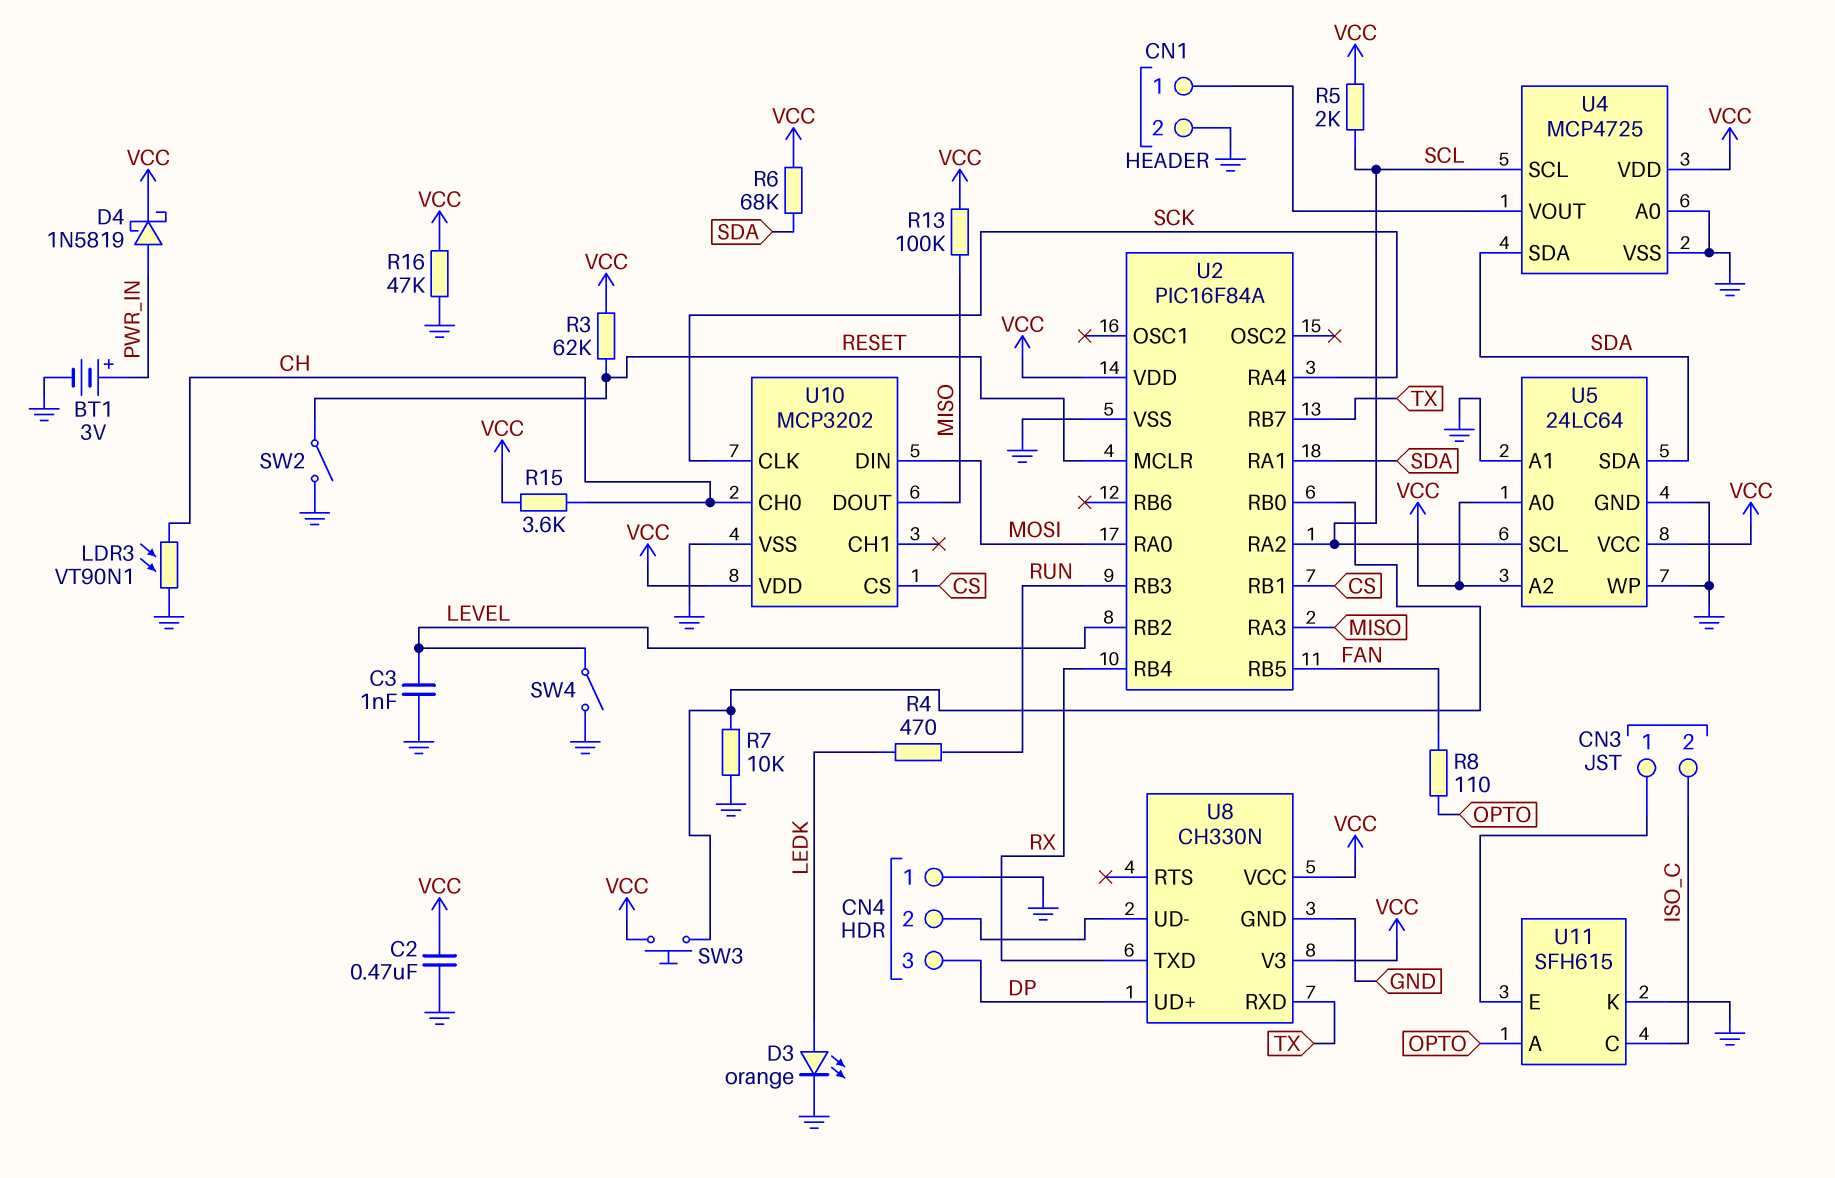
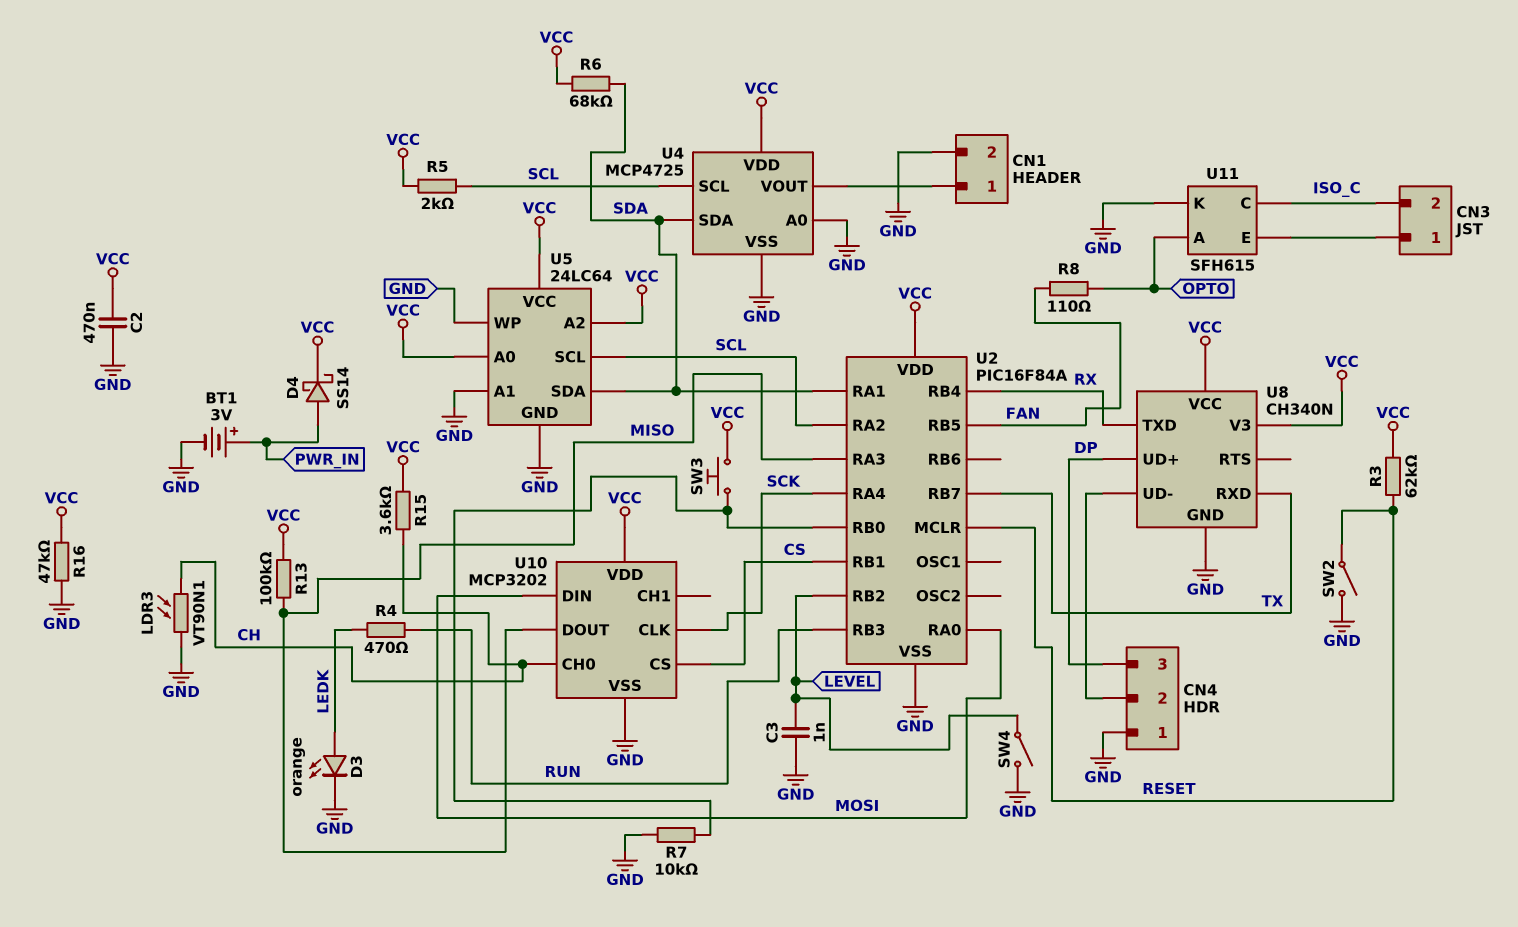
D4: schottky 1N5819 (A PWR_IN, K VCC) -> schottky SS14 (A PWR_IN, K VCC)
U8: CH330N -> CH340N

